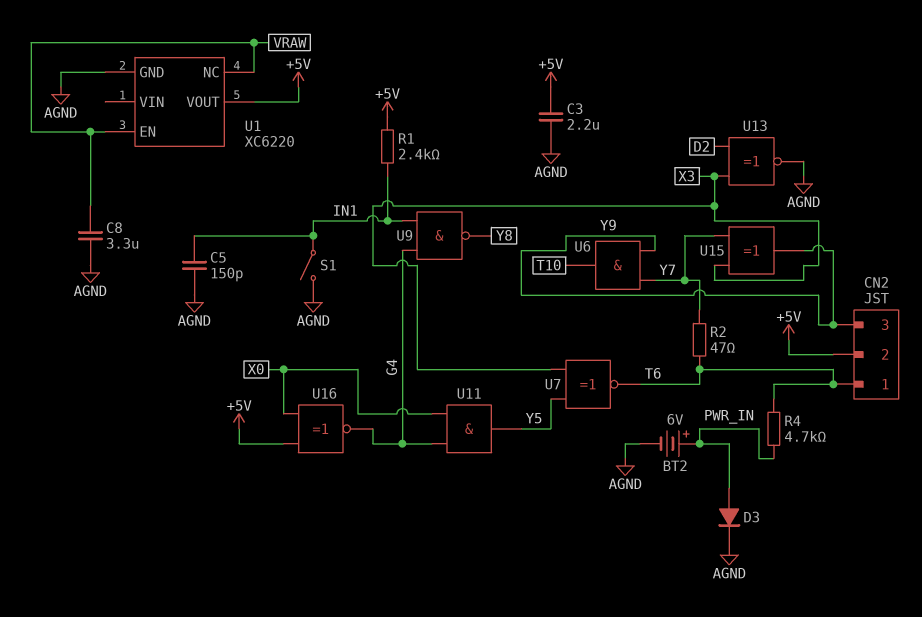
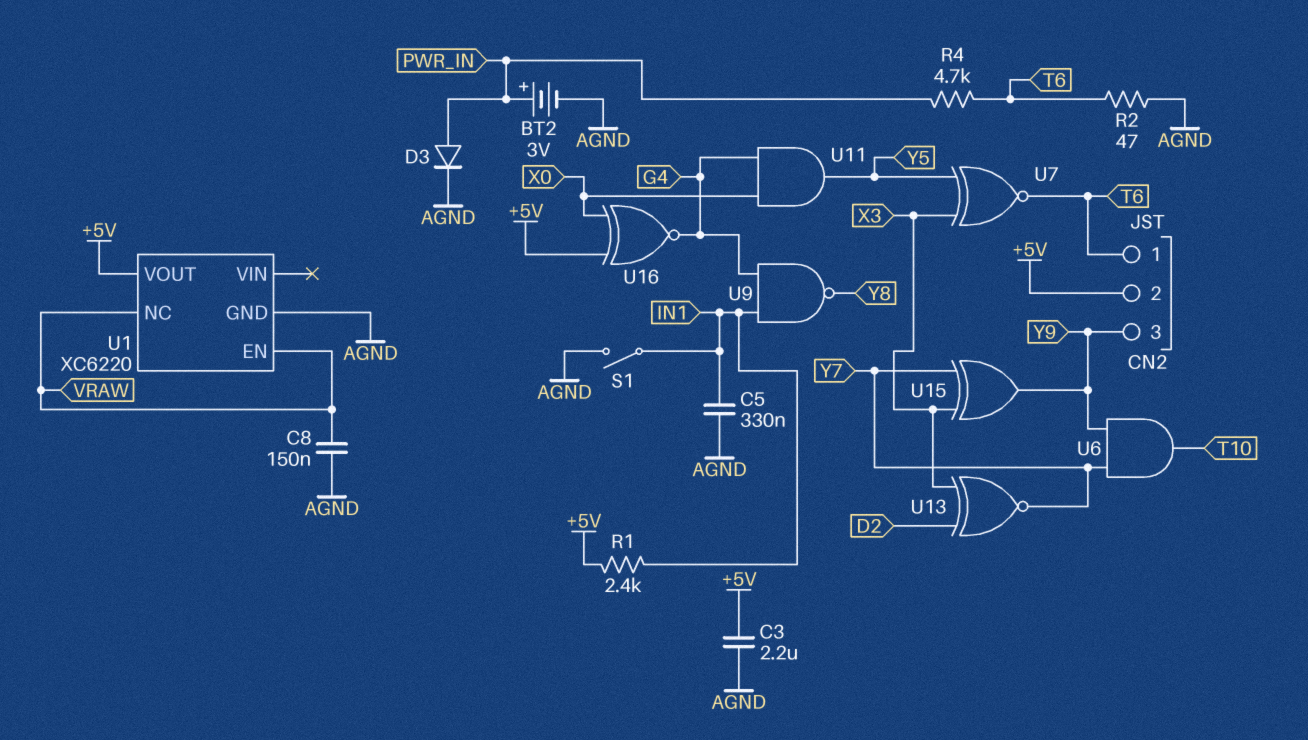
BT2: 6V (plus PWR_IN, minus AGND) -> 3V (plus PWR_IN, minus AGND)
C5: 150pF (AGND, IN1) -> 330nF (AGND, IN1)
C8: 3.3uF (AGND, VRAW) -> 150nF (AGND, VRAW)
R2: 47 (T6, Y7) -> 47 (AGND, T6)
U13: XNOR (in D2, in X3, out AGND) -> XNOR (in D2, in X3, out Y7)

